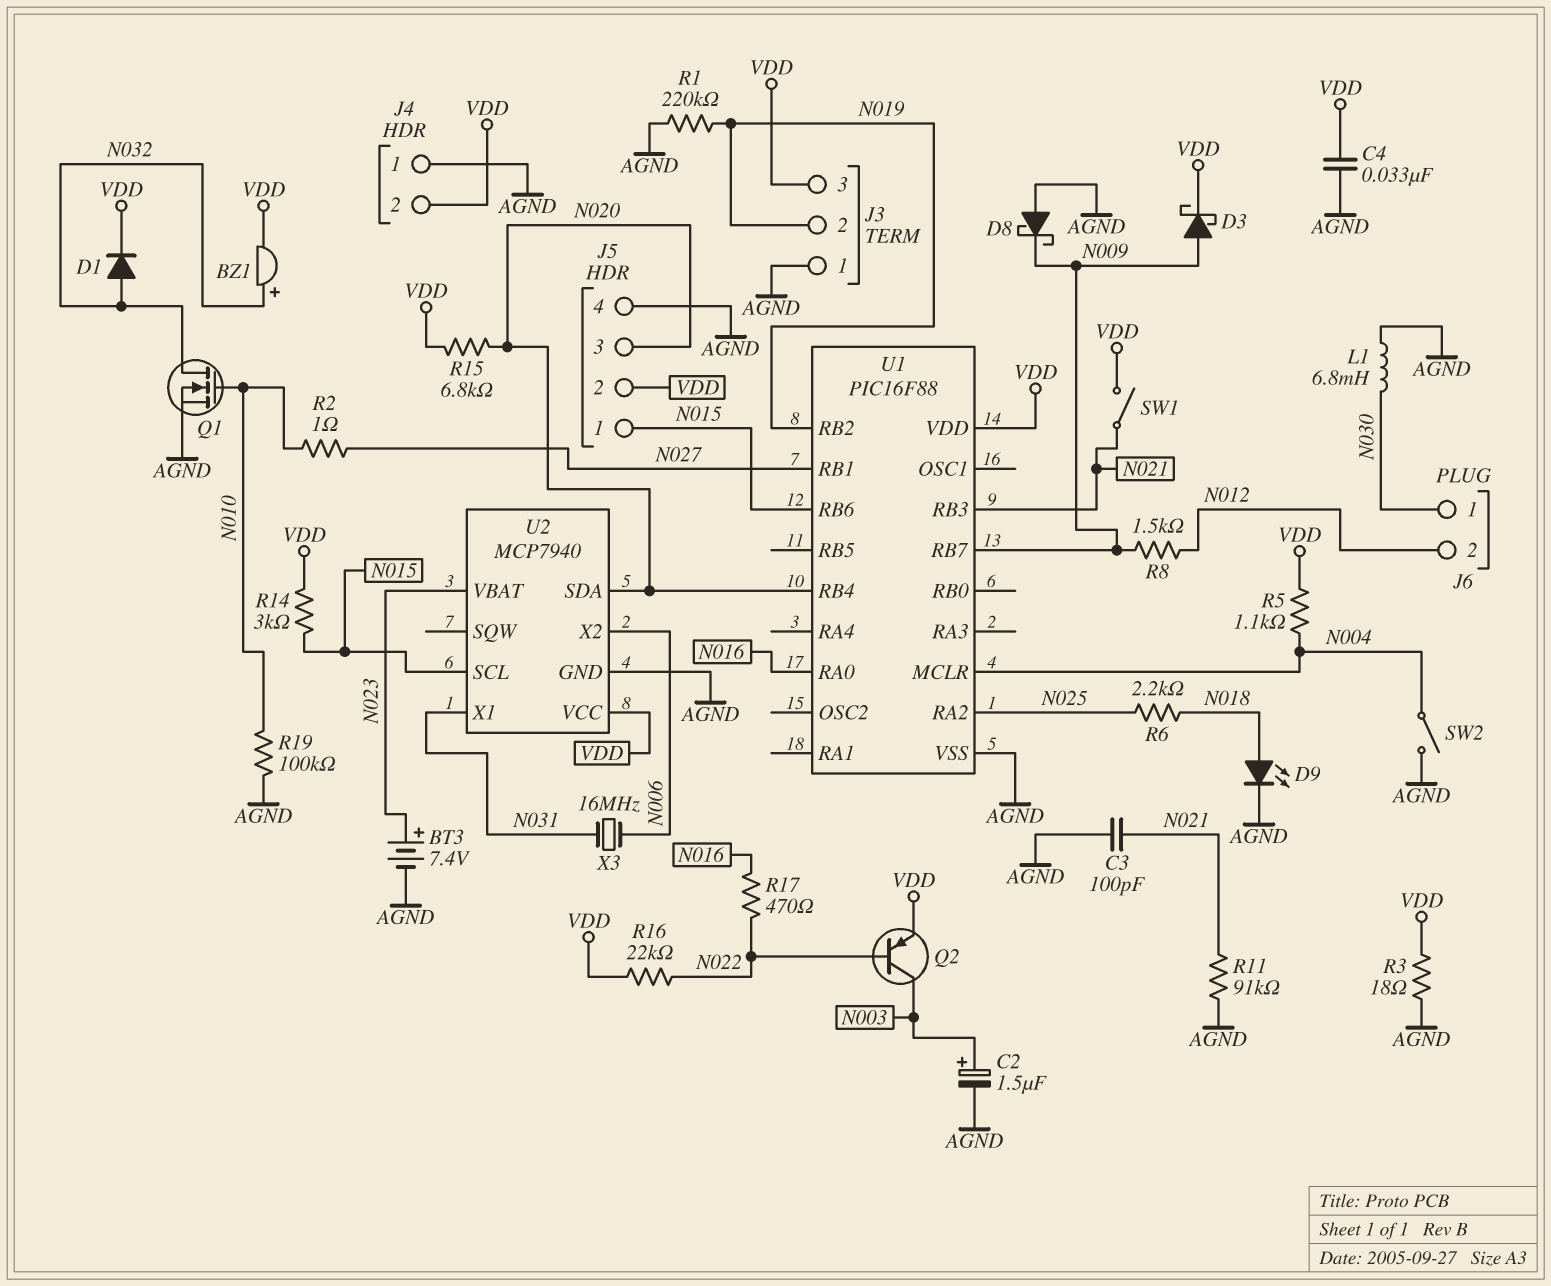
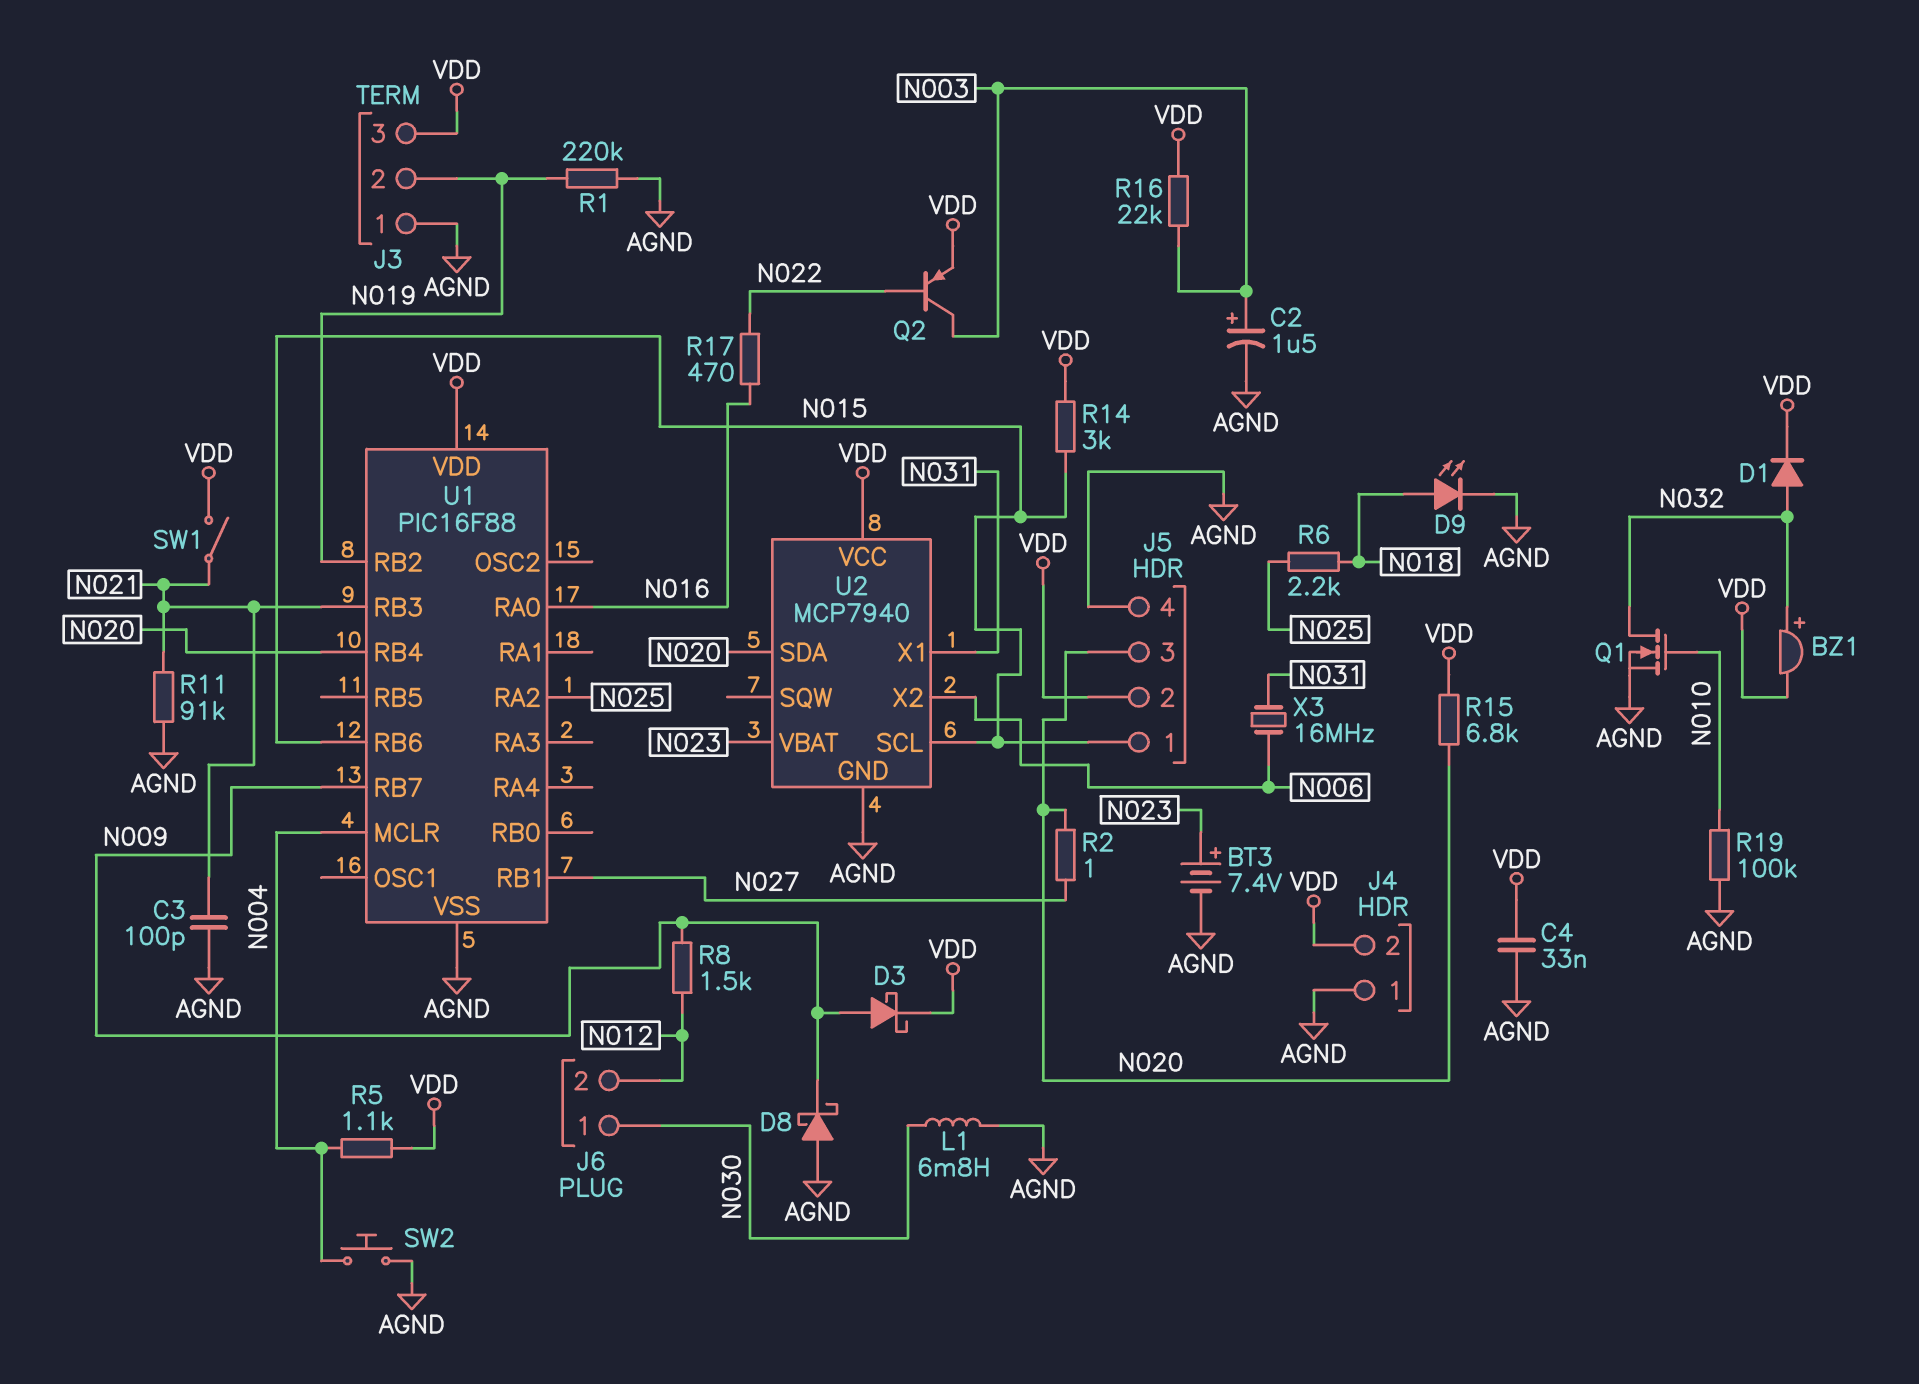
R2: 1 (N010, N027) -> 1 (N020, N027)
R3: 18 (AGND, VDD) -> none
R16: 22k (N022, VDD) -> 22k (N003, VDD)
SW2: switch (AGND, N004) -> button (AGND, N004)

